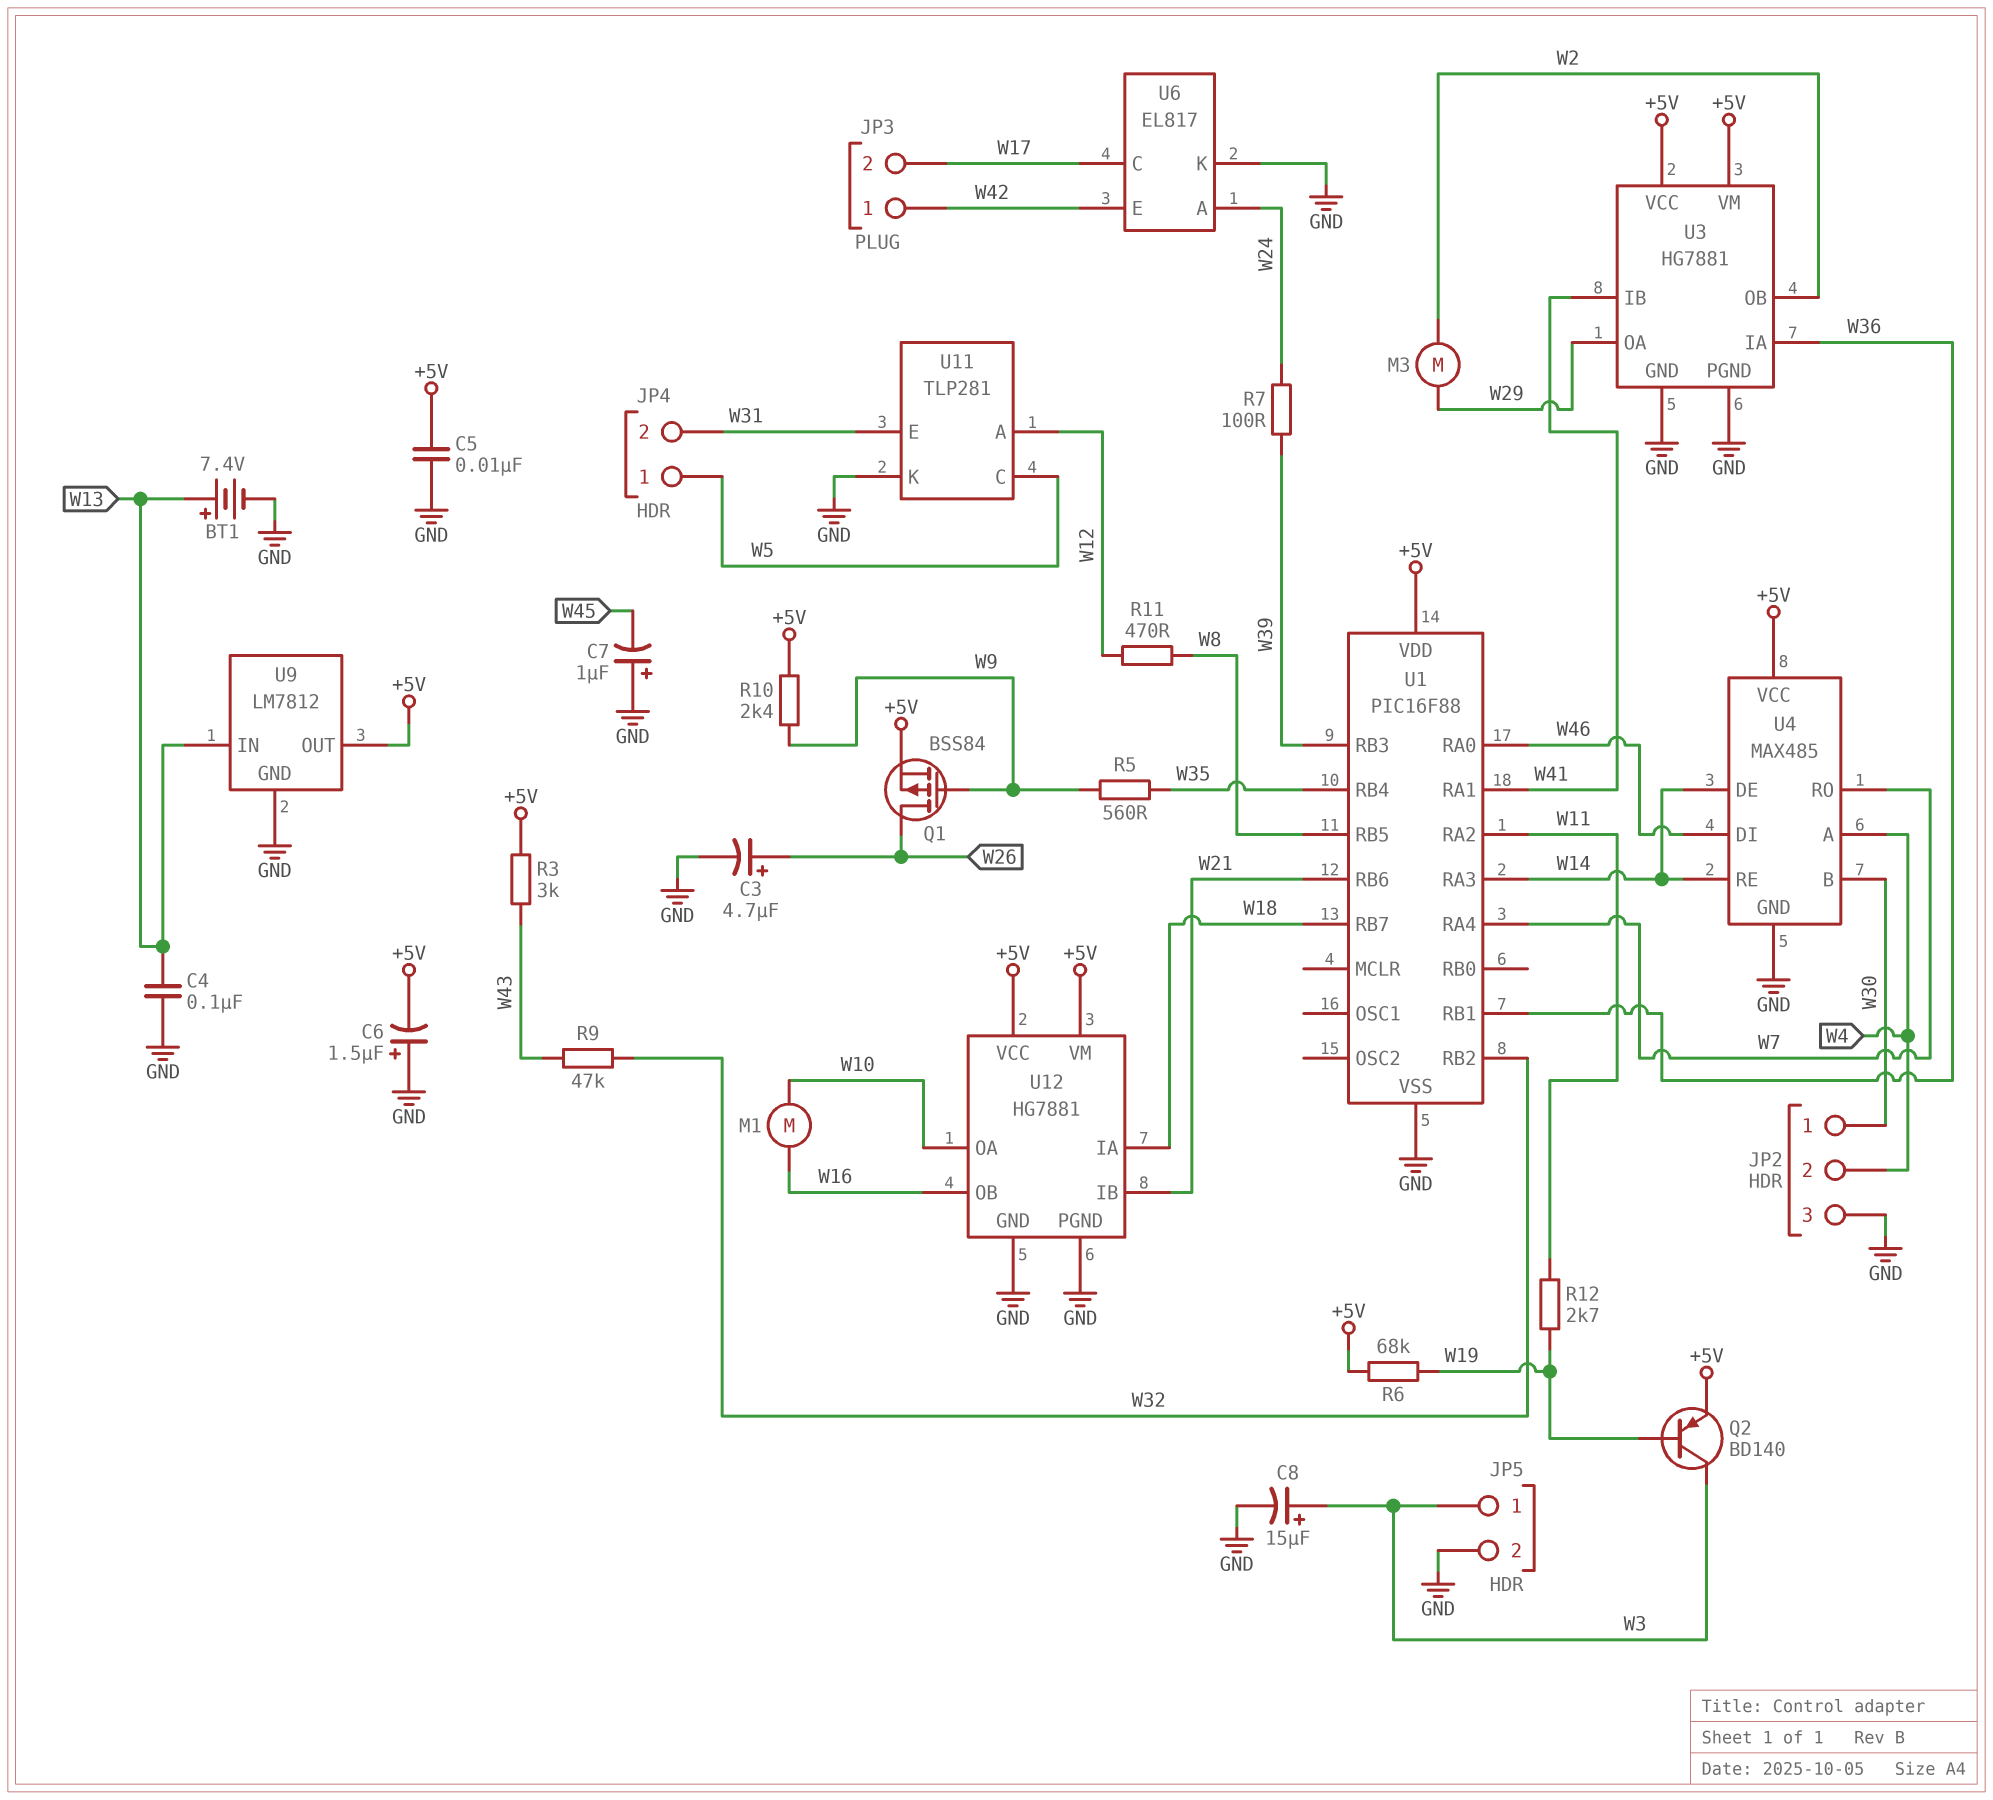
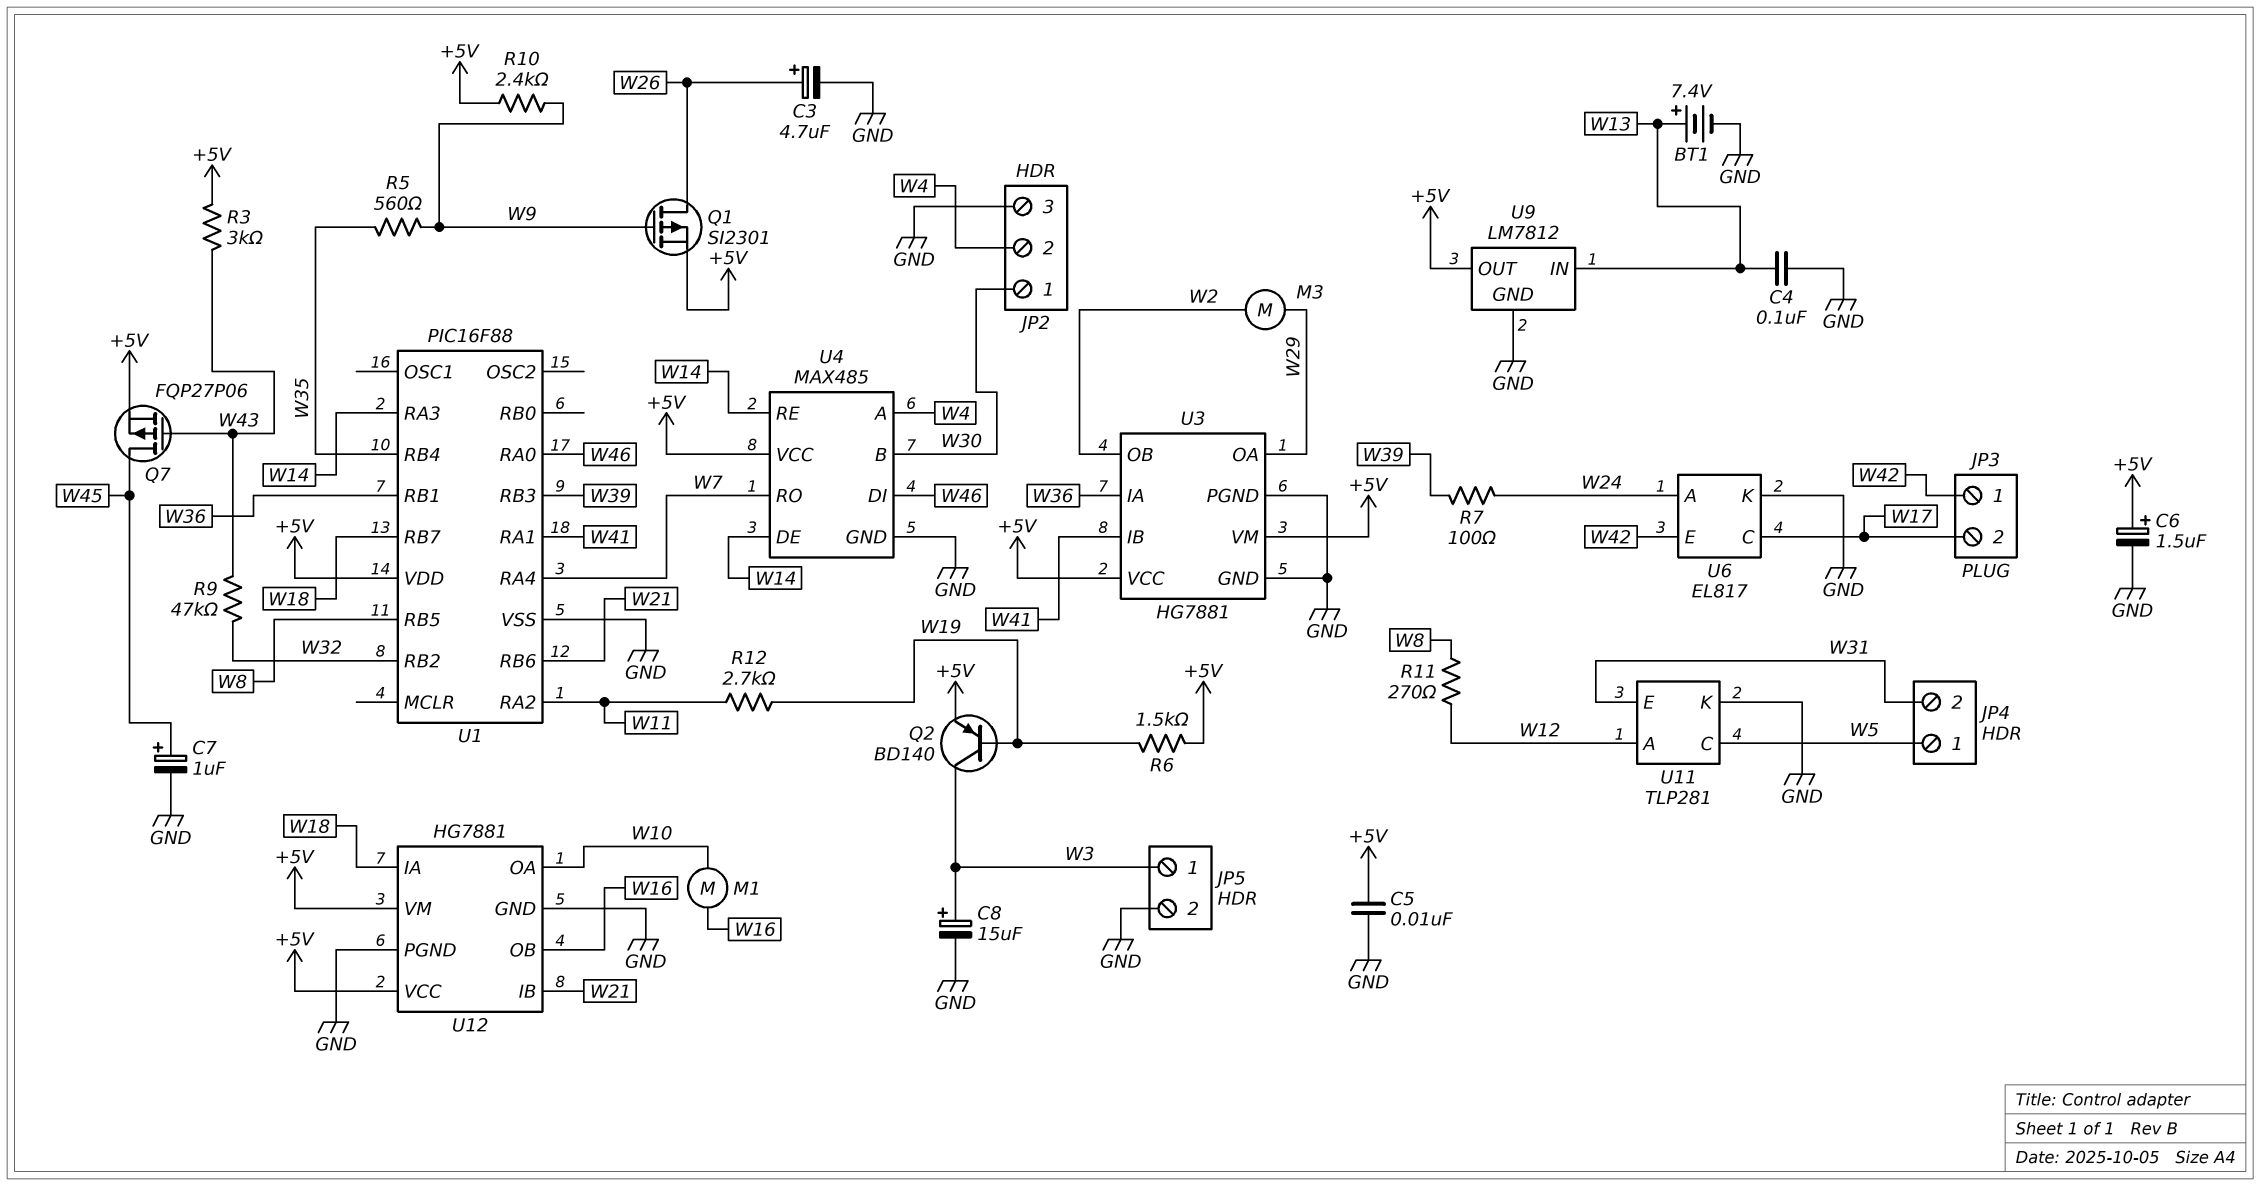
C6: 1.5uF (plus GND, minus +5V) -> 1.5uF (plus +5V, minus GND)
C7: 1uF (plus GND, minus W45) -> 1uF (plus W45, minus GND)
Q1: PMOS BSS84 (G W9, D W26, S +5V) -> PMOS SI2301 (G W9, D W26, S +5V)
Q7: none -> PMOS FQP27P06 (G W43, D W45, S +5V)
R6: 68k (+5V, W19) -> 1.5k (+5V, W19)
R11: 470 (W8, W12) -> 270 (W8, W12)

